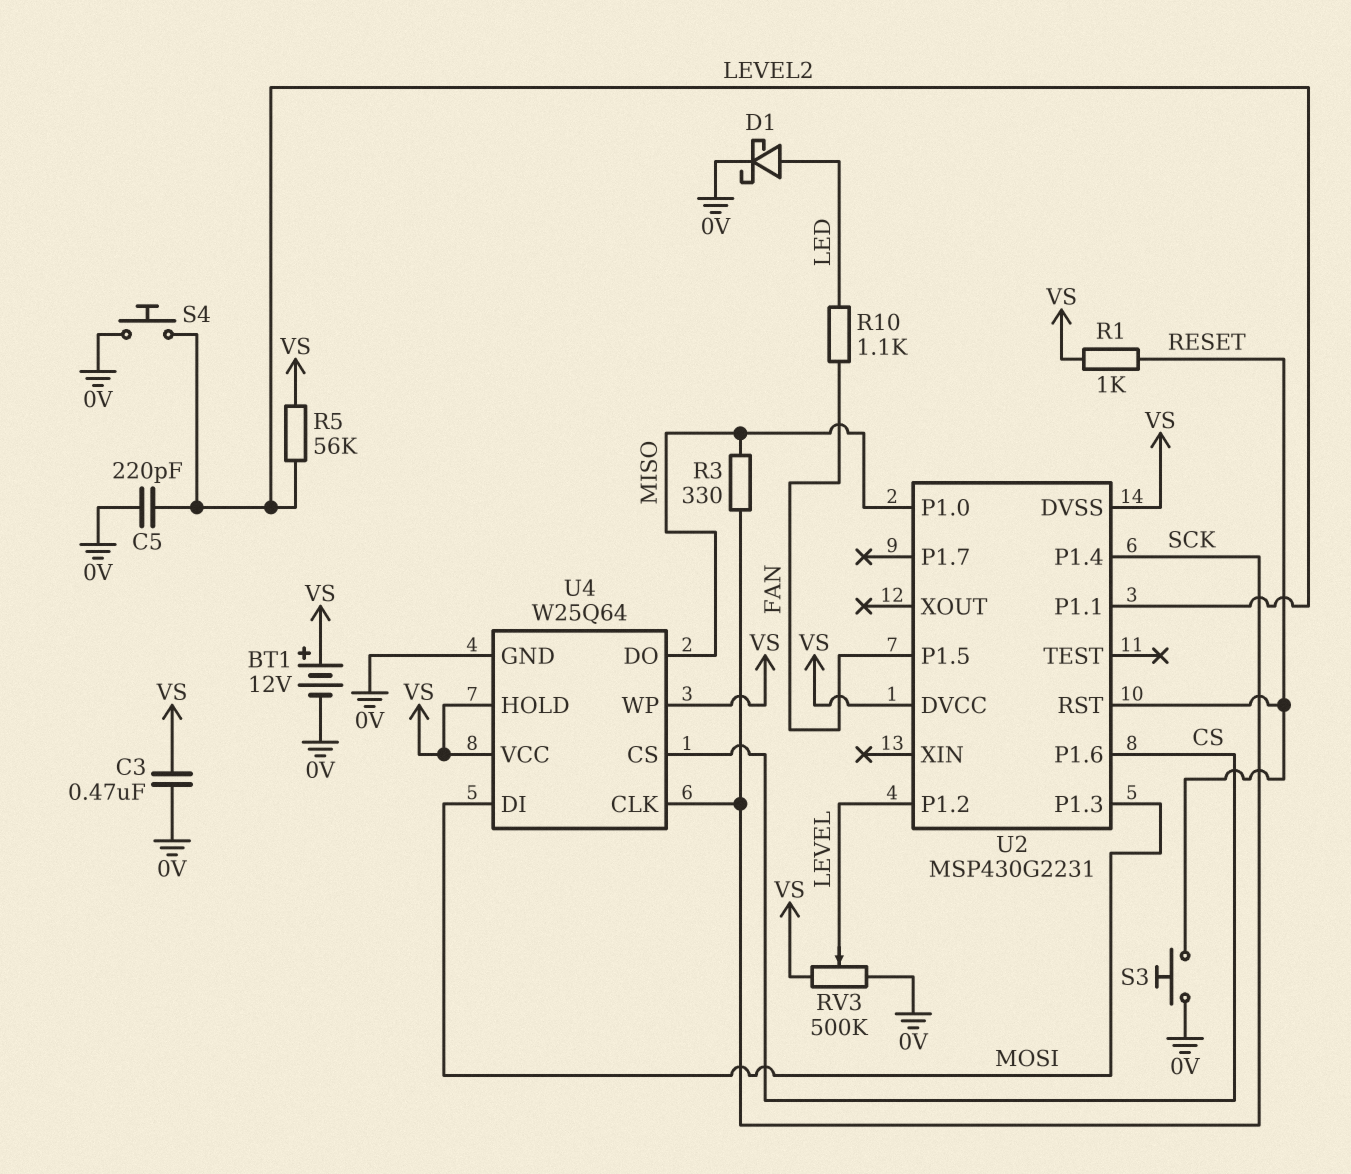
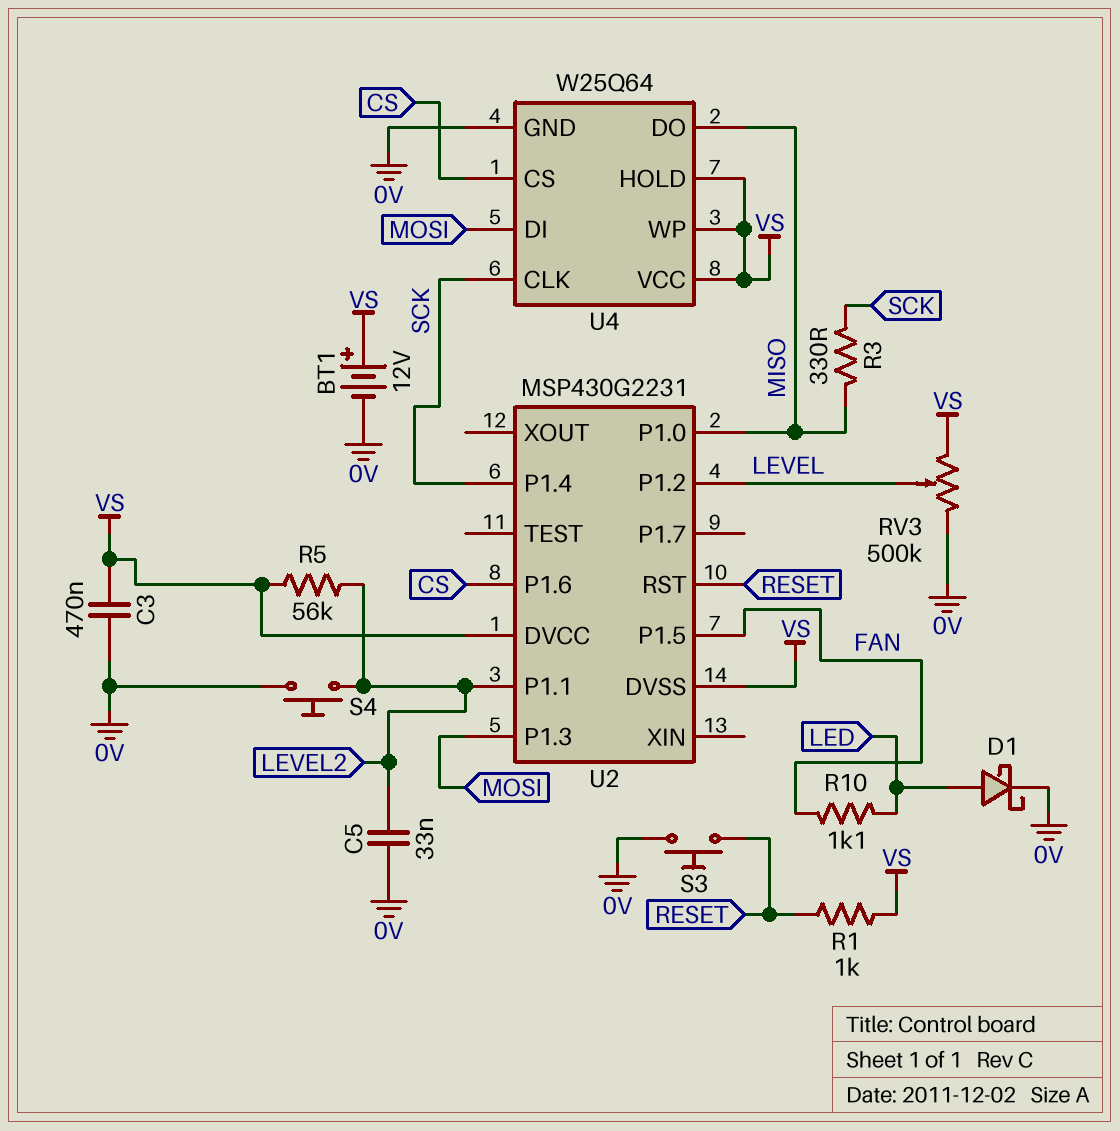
C5: 220pF (0V, LEVEL2) -> 33nF (0V, LEVEL2)

